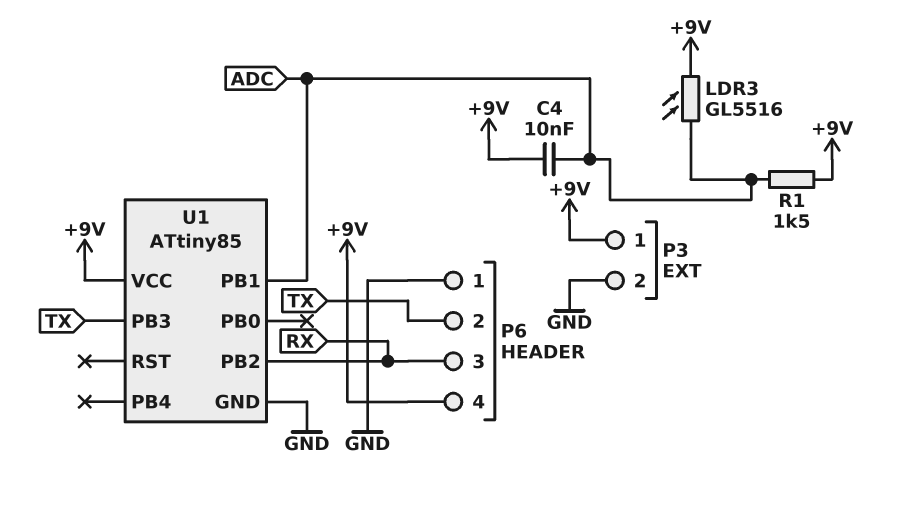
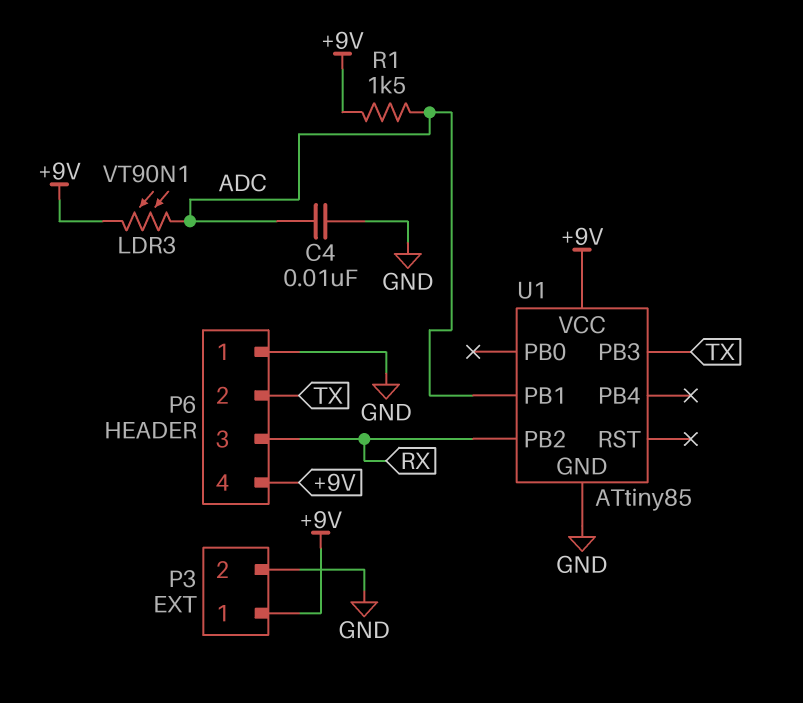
C4: 10nF (+9V, ADC) -> 10nF (ADC, GND)
LDR3: GL5516 (+9V, ADC) -> VT90N1 (+9V, ADC)

